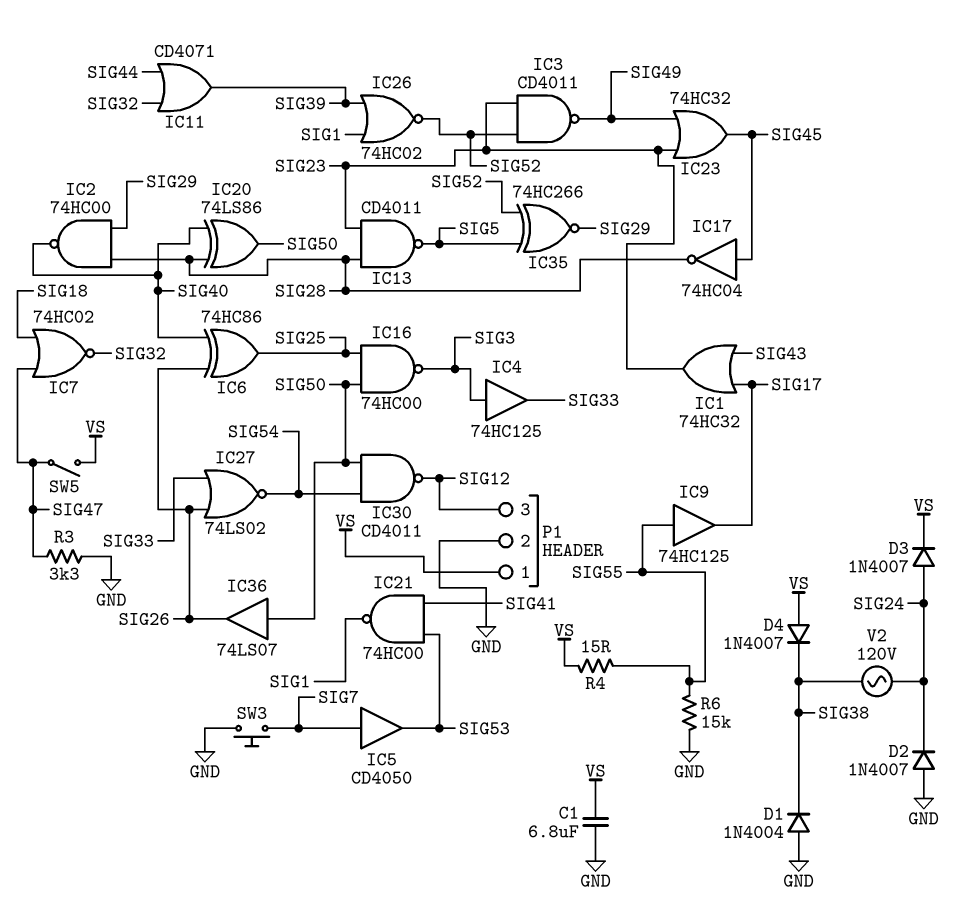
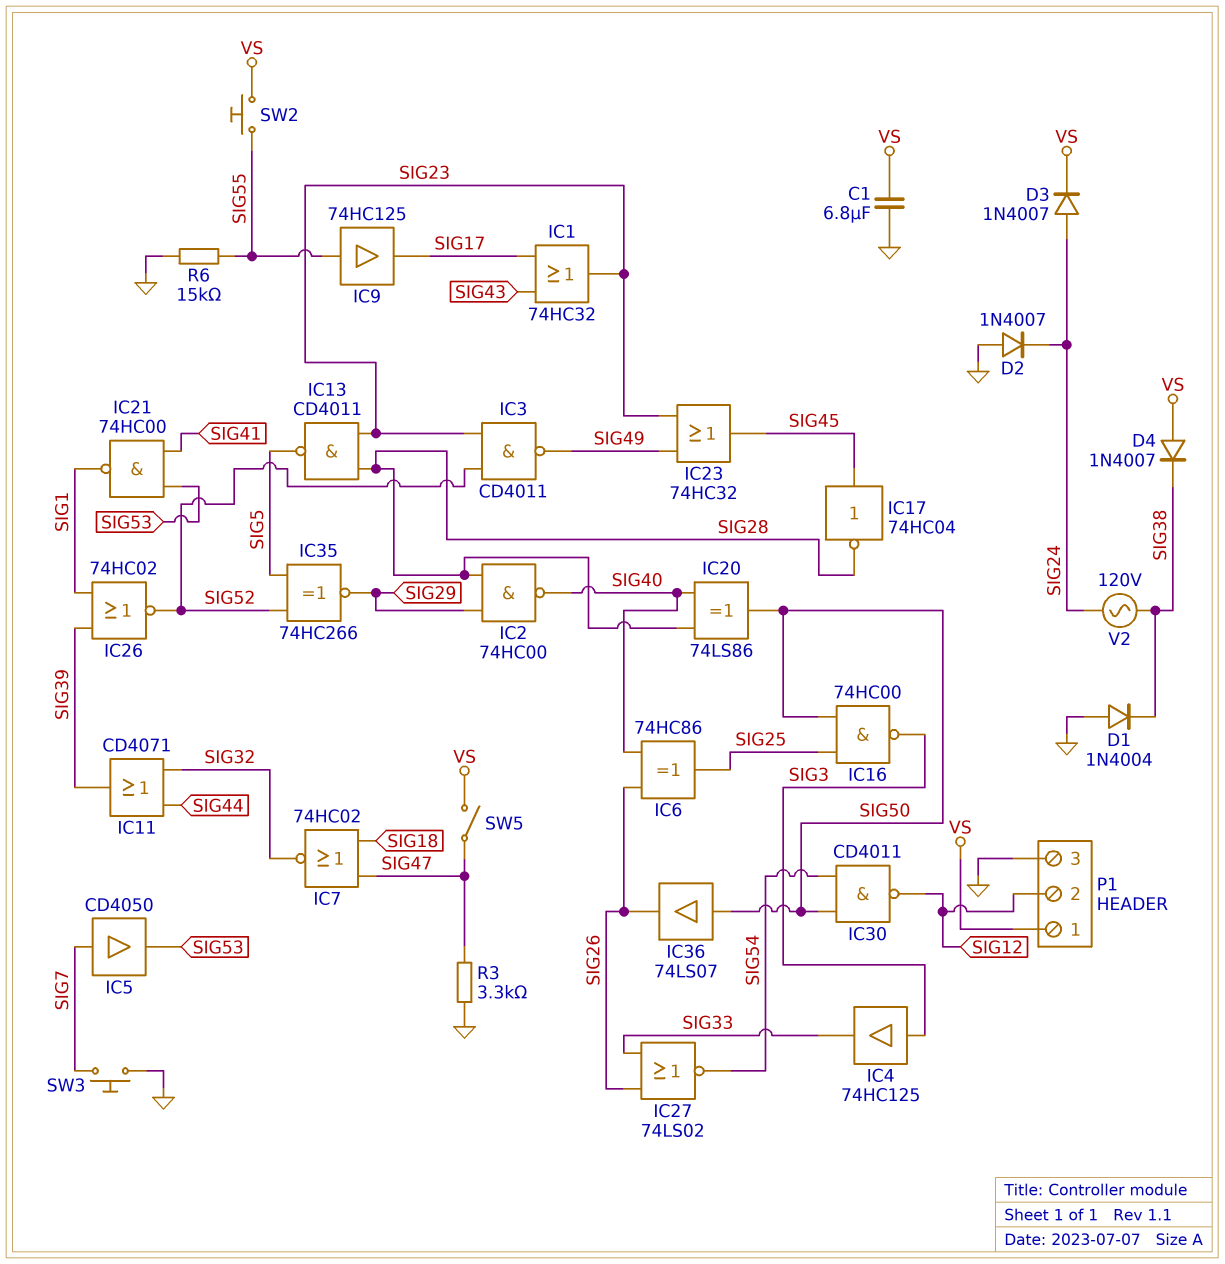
P1 pin 2: GND -> SIG12
P1 pin 3: SIG12 -> GND
R4: 15 (SIG55, VS) -> none
SW2: none -> button (SIG55, VS)

